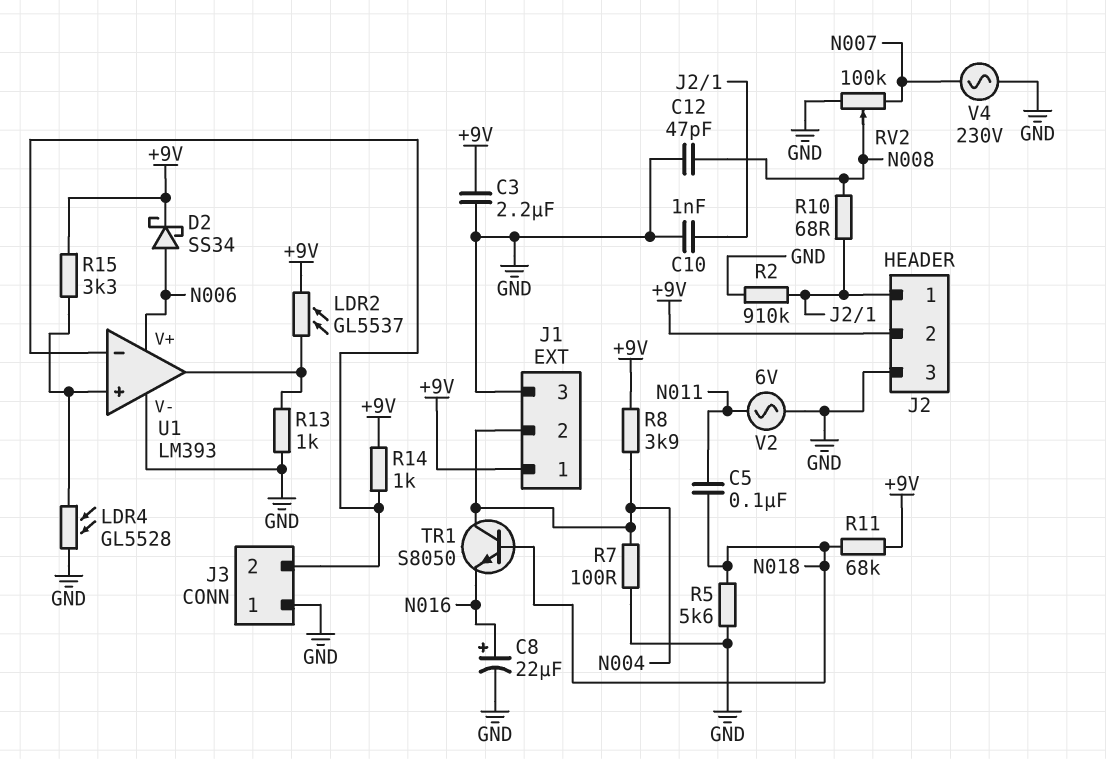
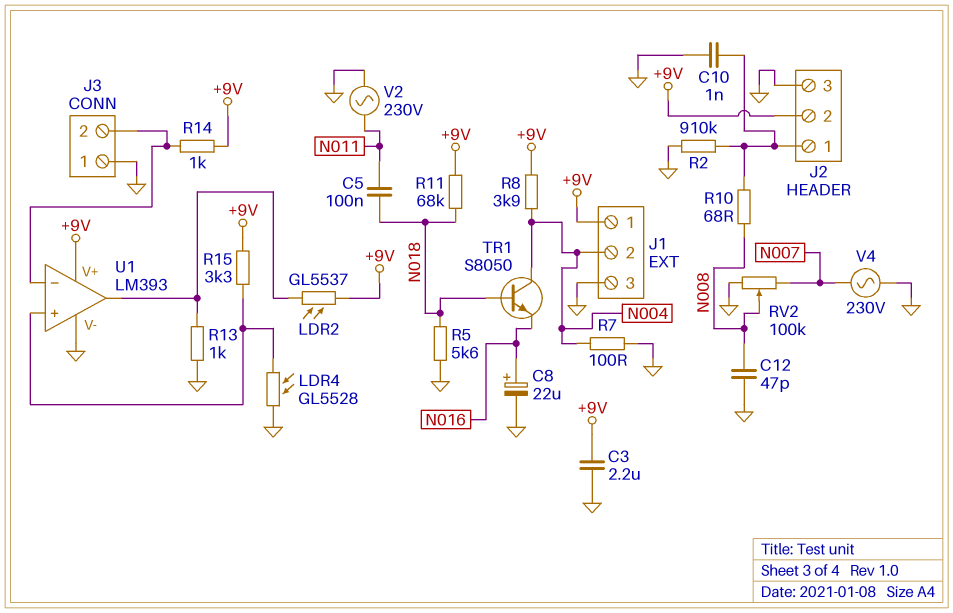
D2: schottky SS34 (A N006, K +9V) -> none
U1 pin V+: N006 -> +9V
V2: AC 6V (GND, N011) -> AC 230V (GND, N011)

